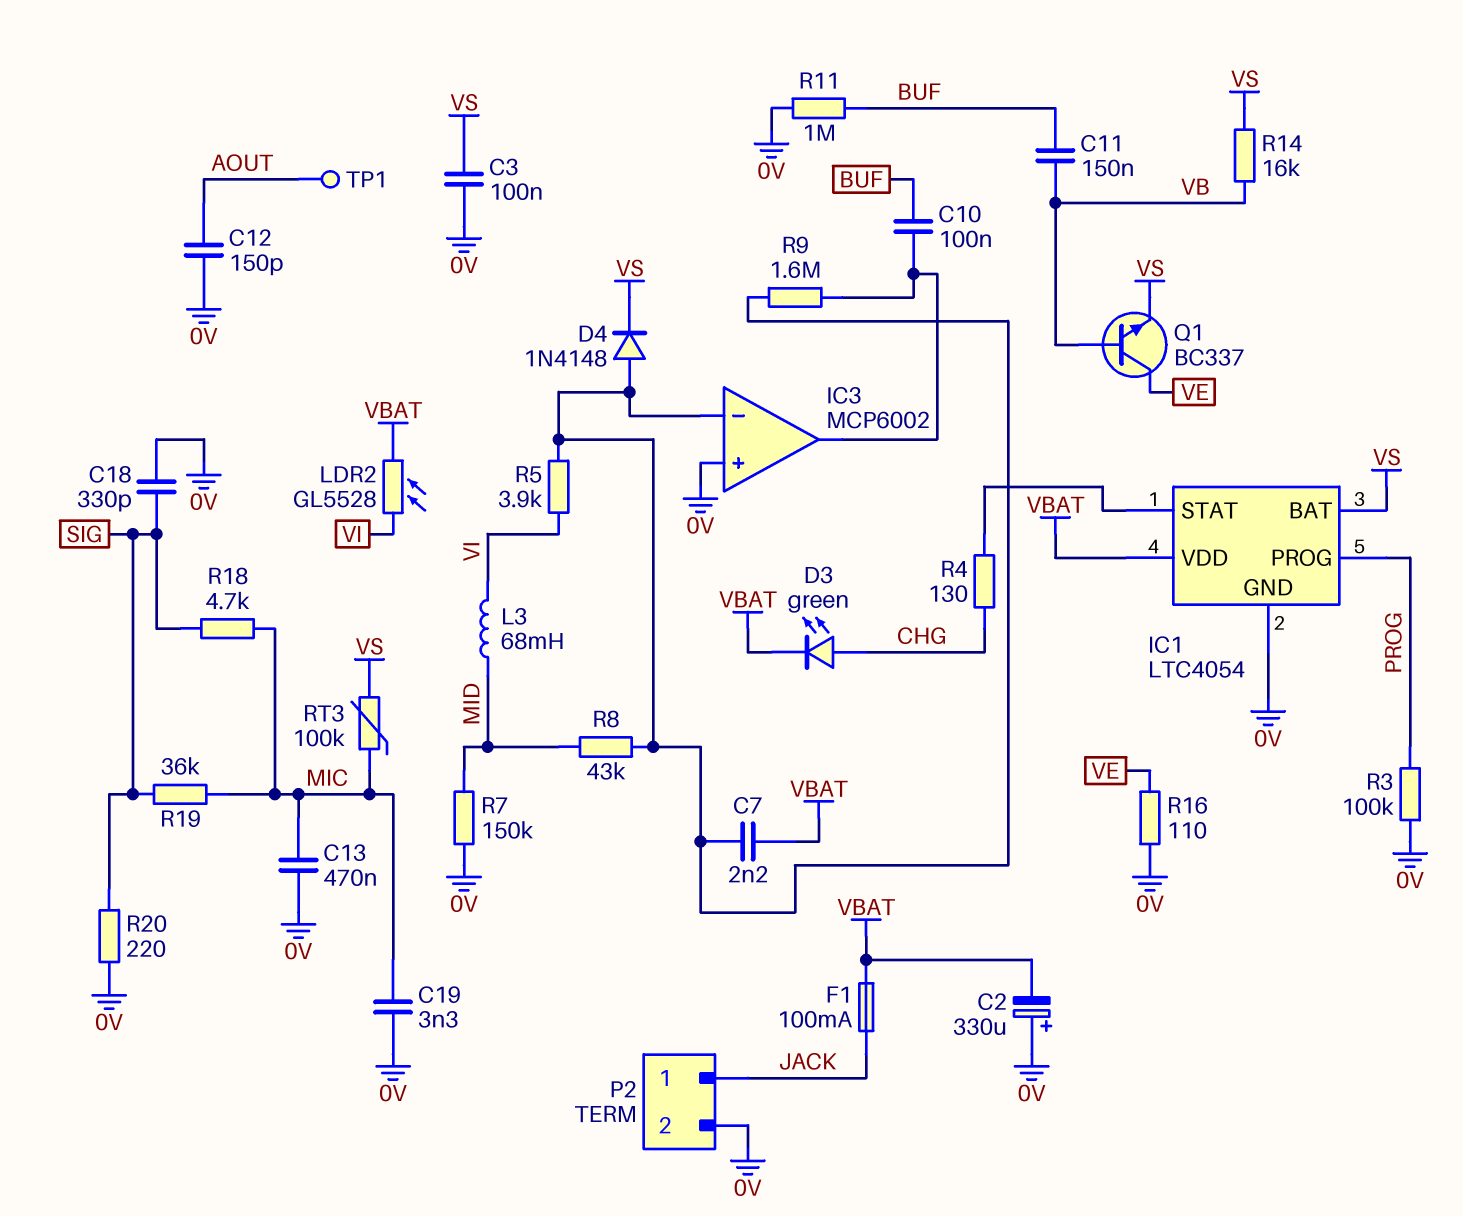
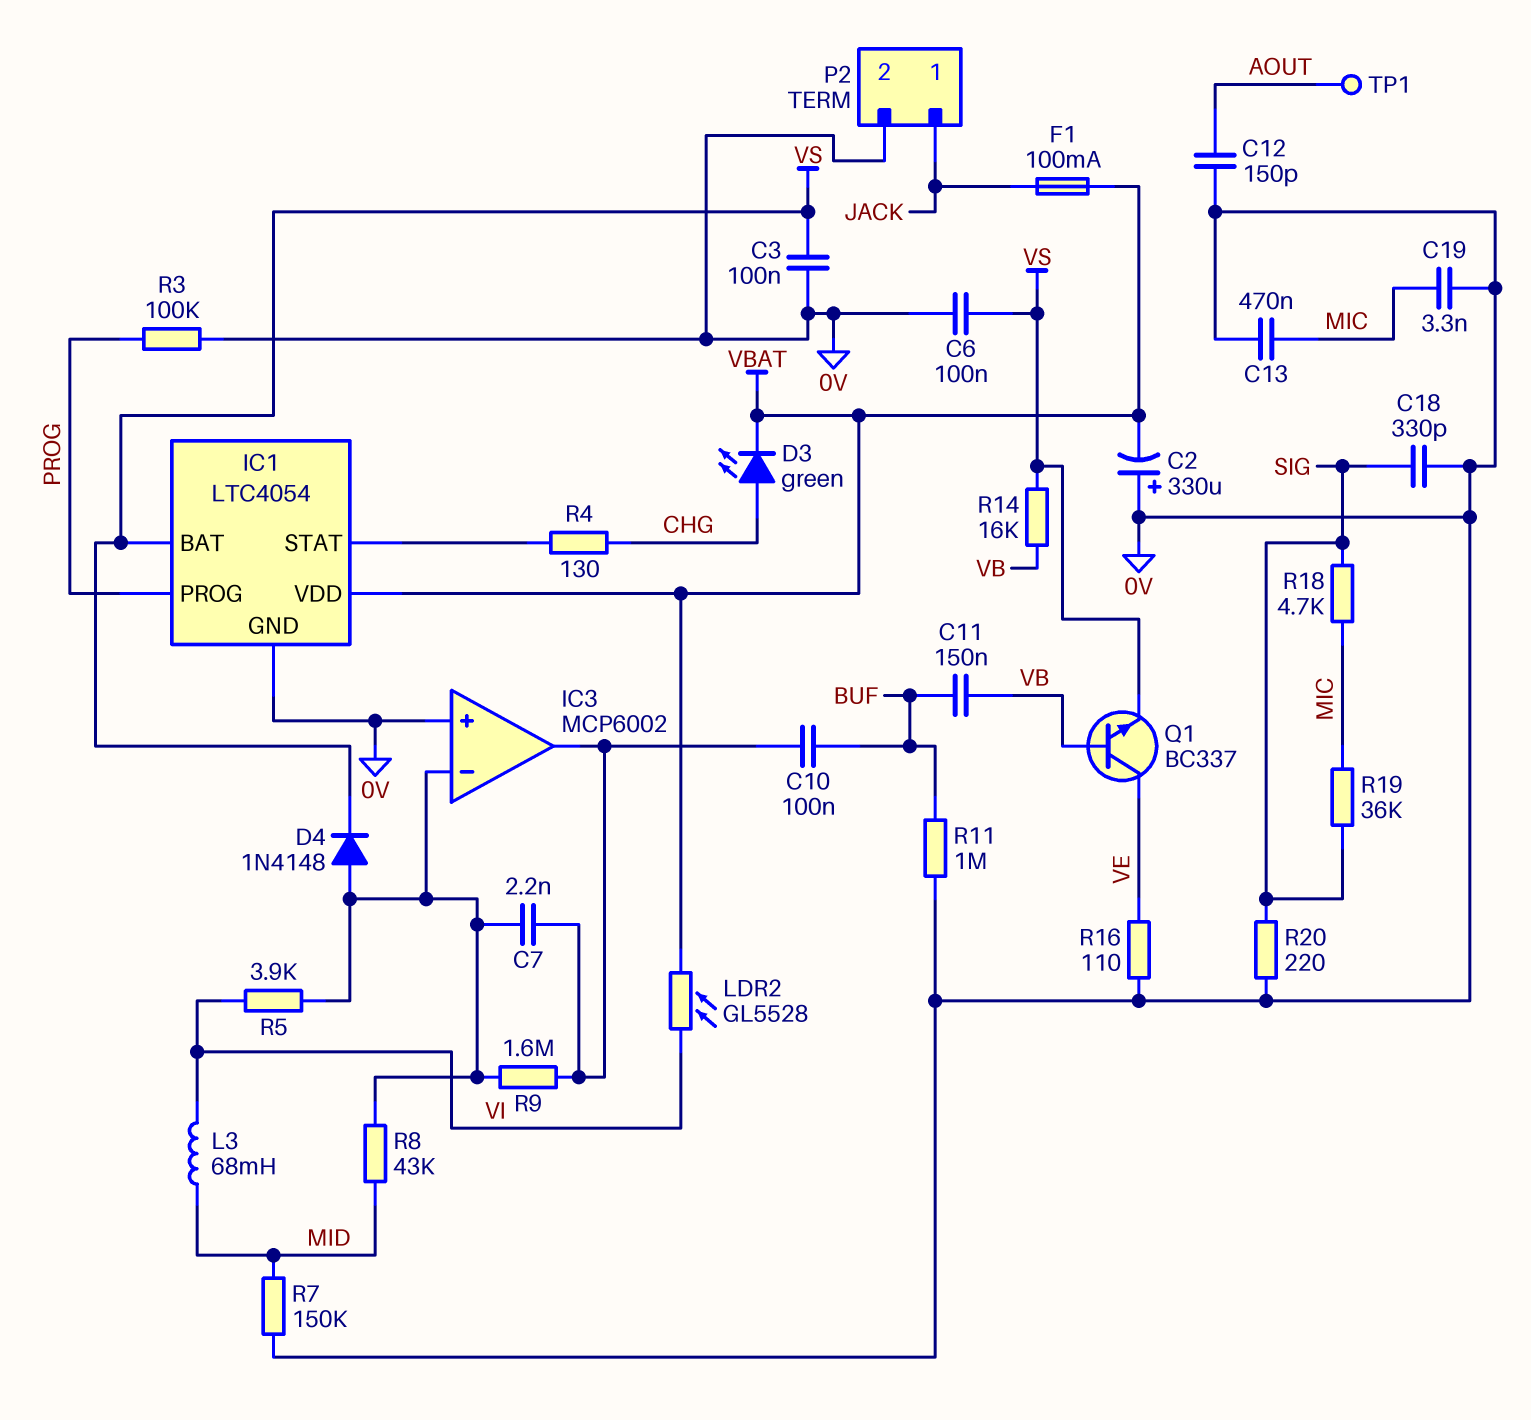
C6: none -> 100nF (0V, VS)
C7: 2.2nF (IC3/in-, VBAT) -> 2.2nF (IC3/in-, IC3/out)
RT3: 100k (MIC, VS) -> none

